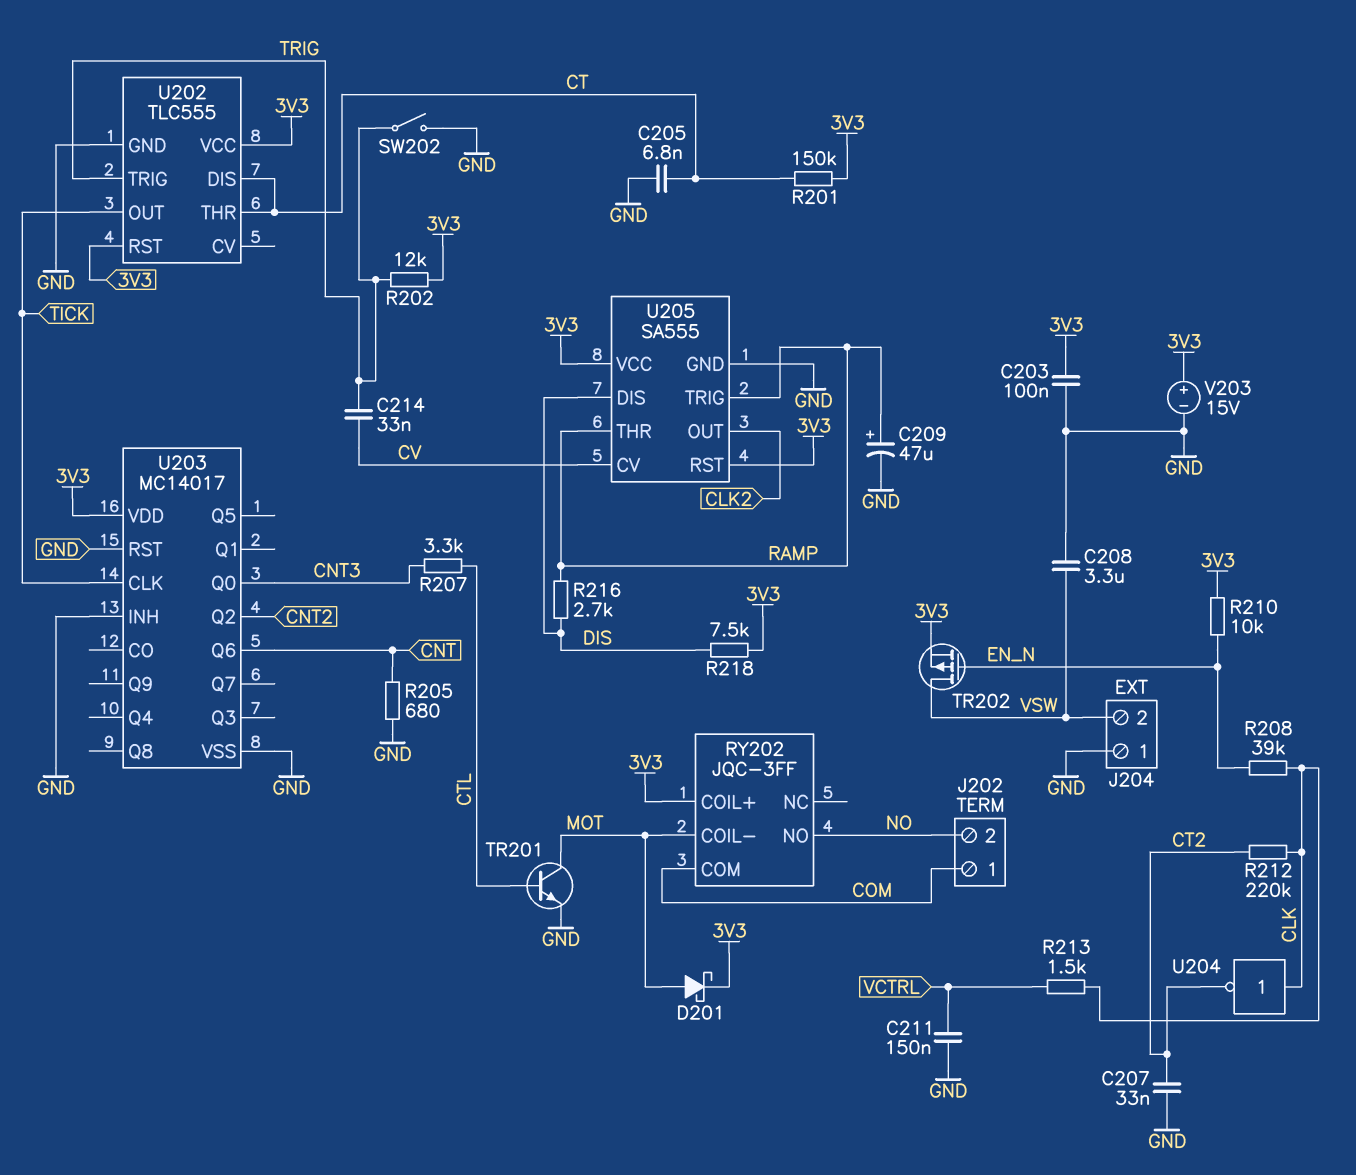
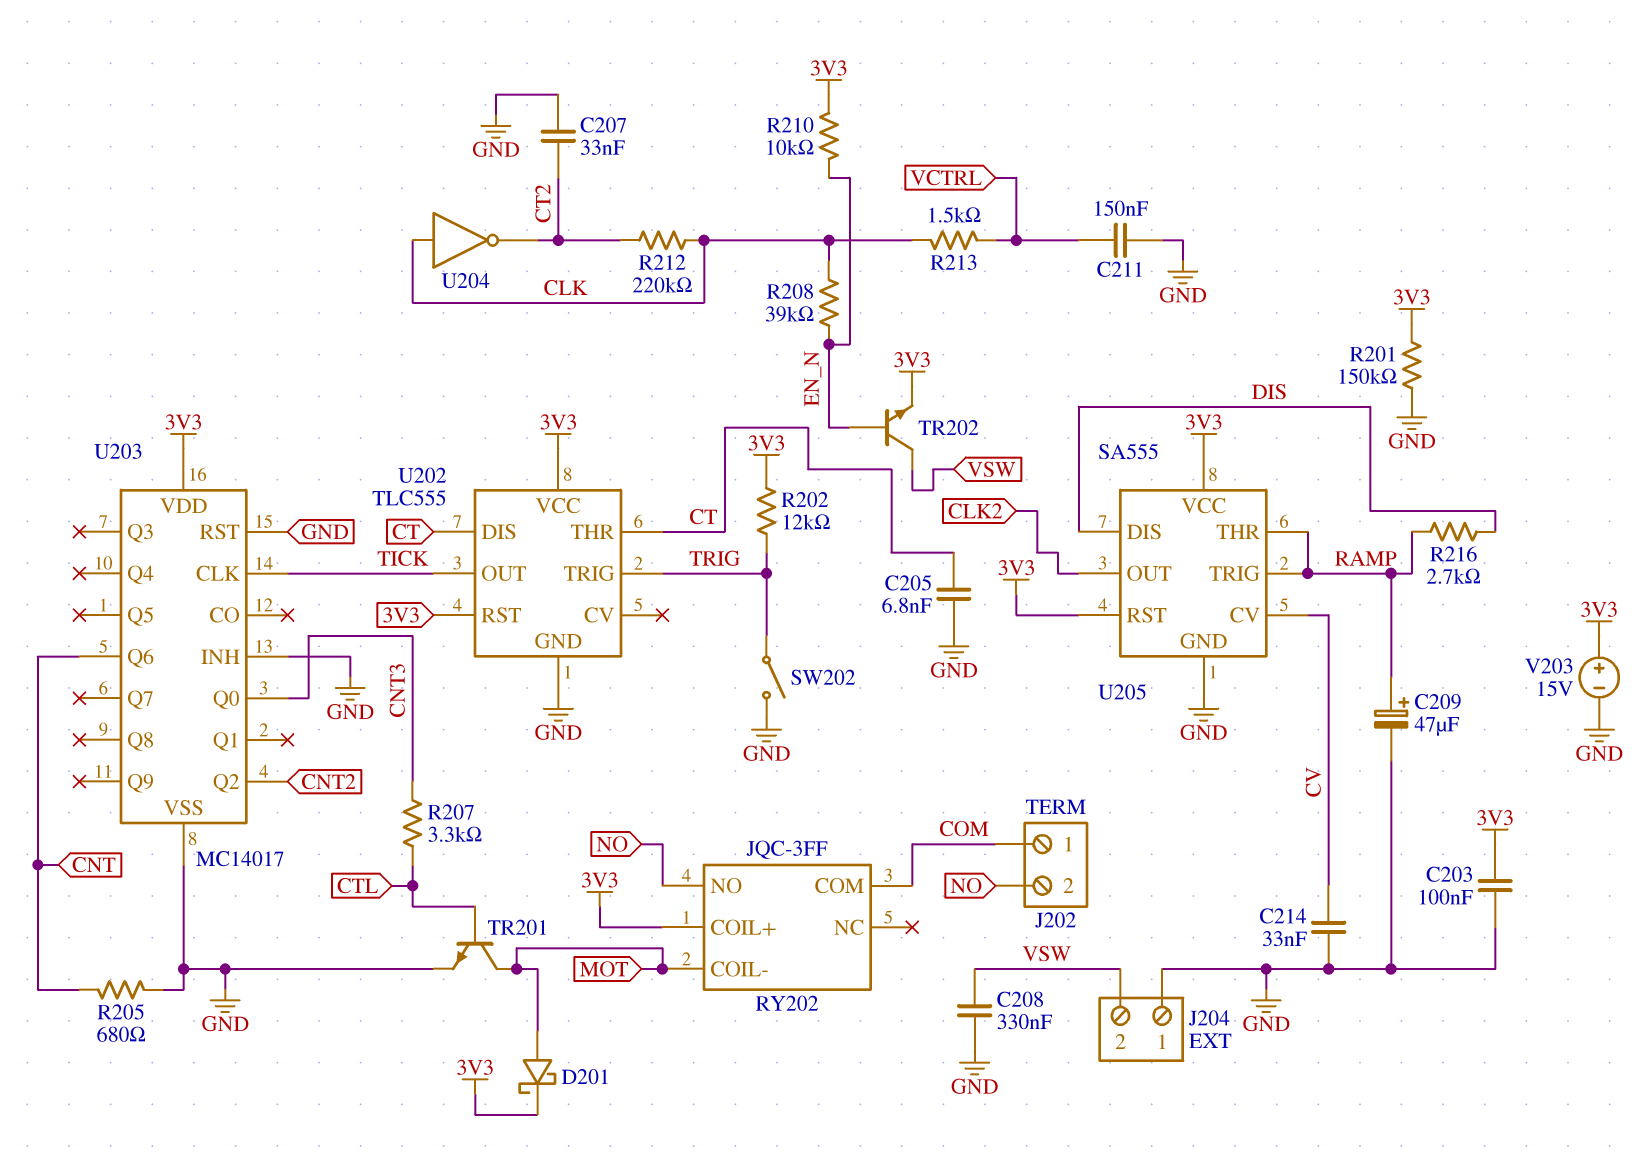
C208: 3.3uF (GND, VSW) -> 330nF (GND, VSW)
C214: 33nF (CV, TRIG) -> 33nF (CV, GND)
R201: 150k (3V3, CT) -> 150k (3V3, GND)
R218: 7.5k (3V3, DIS) -> none
TR202: PMOS (G EN_N, D VSW, S 3V3) -> NPN (B EN_N, C VSW, E 3V3)

